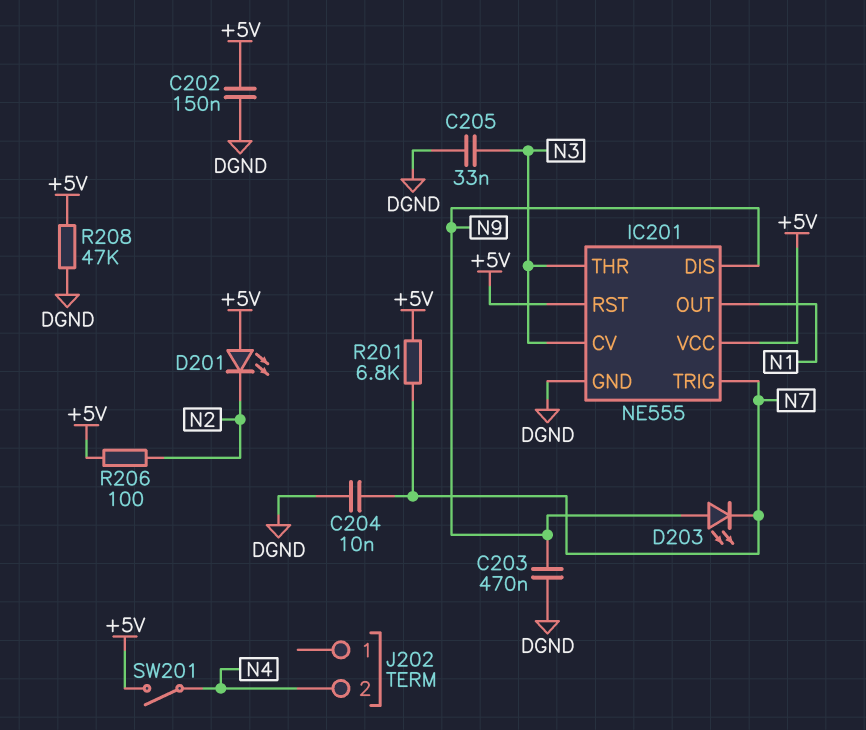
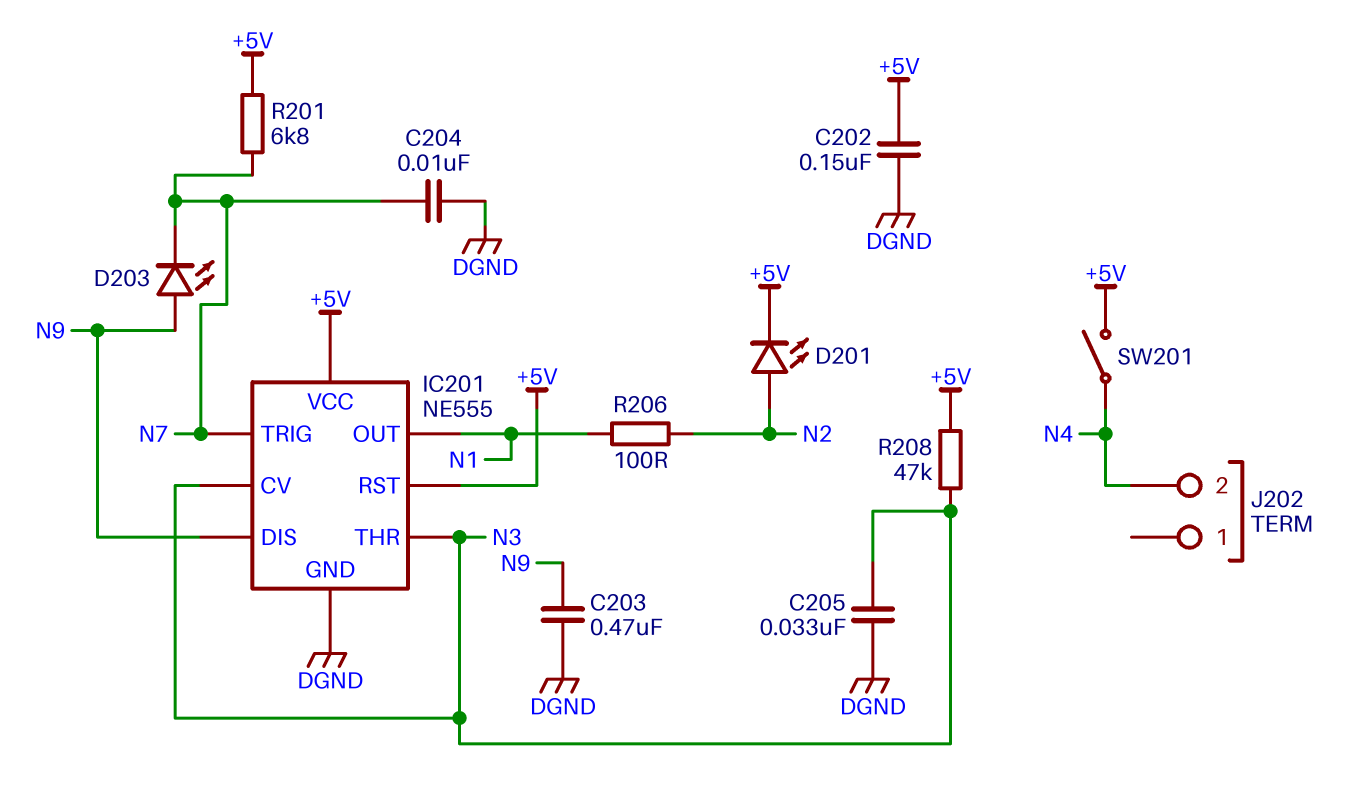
D201: LED (A +5V, K N2) -> LED (A N2, K +5V)
R206: 100 (+5V, N2) -> 100 (N1, N2)
R208: 47k (+5V, DGND) -> 47k (+5V, N3)

